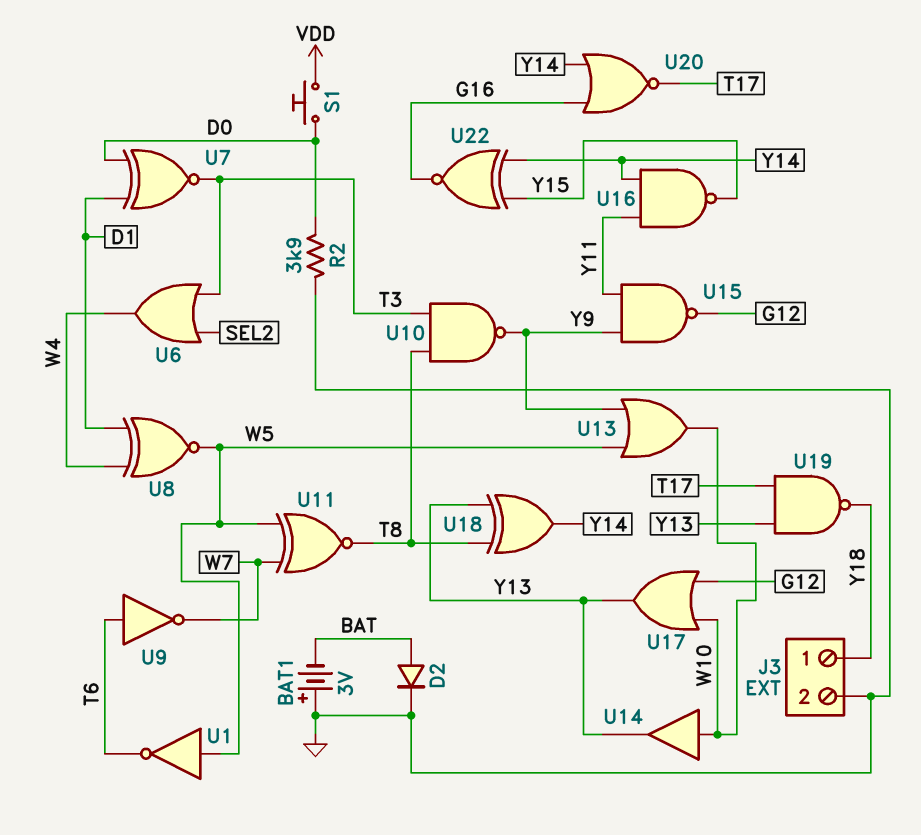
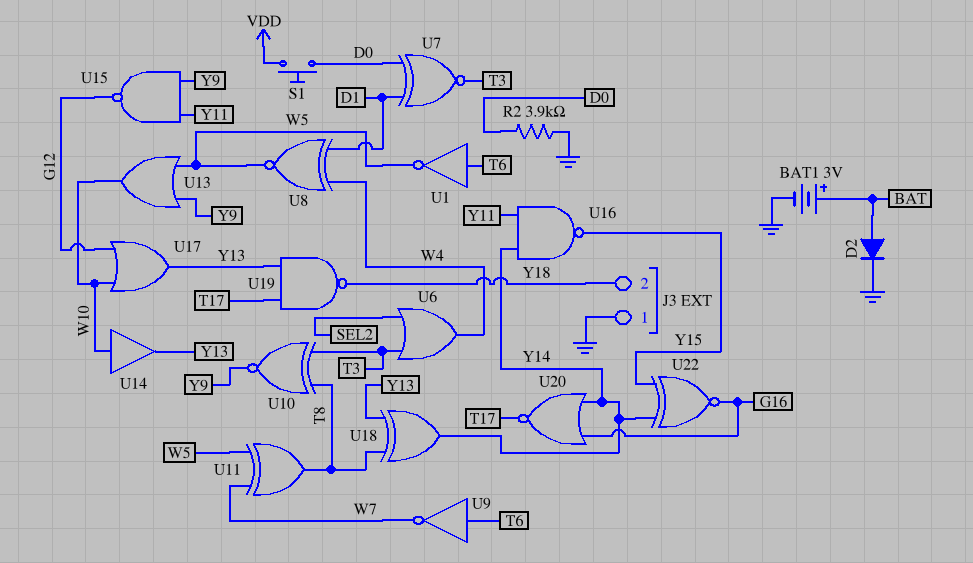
BAT1: 3V (plus GND, minus BAT) -> 3V (plus BAT, minus GND)
J3 pin 1: Y18 -> GND
J3 pin 2: GND -> Y18
U1: NOT (in W5, out T6) -> NOT (in T6, out W5)
U10: NAND (in T3, in T8, out Y9) -> XNOR (in T3, in T8, out Y9)
U11: XNOR (in W5, in W7, out T8) -> XOR (in W5, in W7, out T8)

